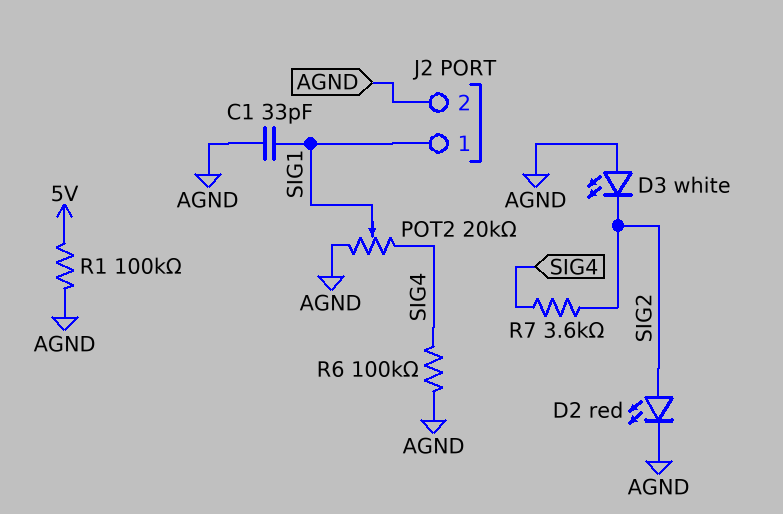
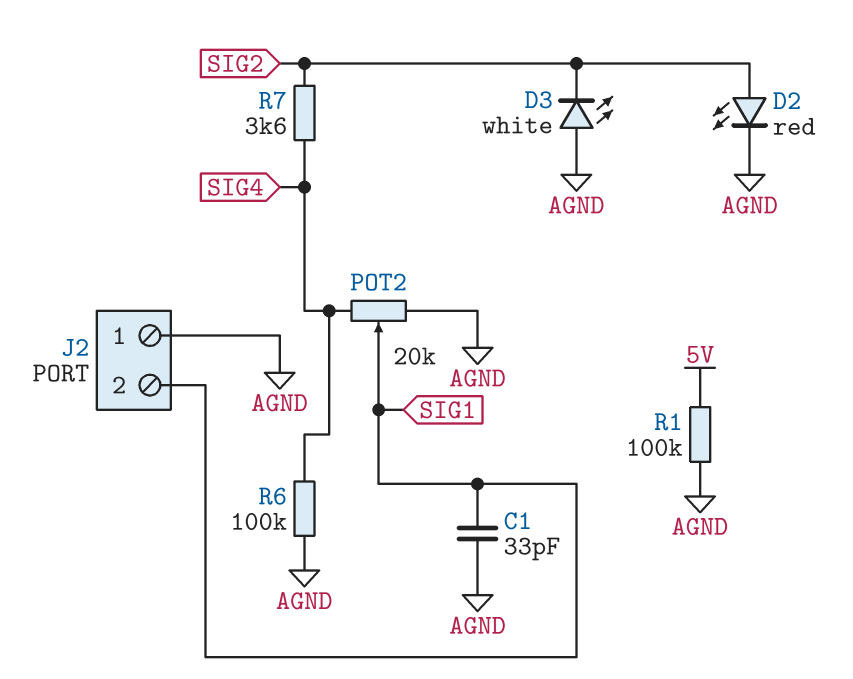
J2 pin 1: SIG1 -> AGND
J2 pin 2: AGND -> SIG1

